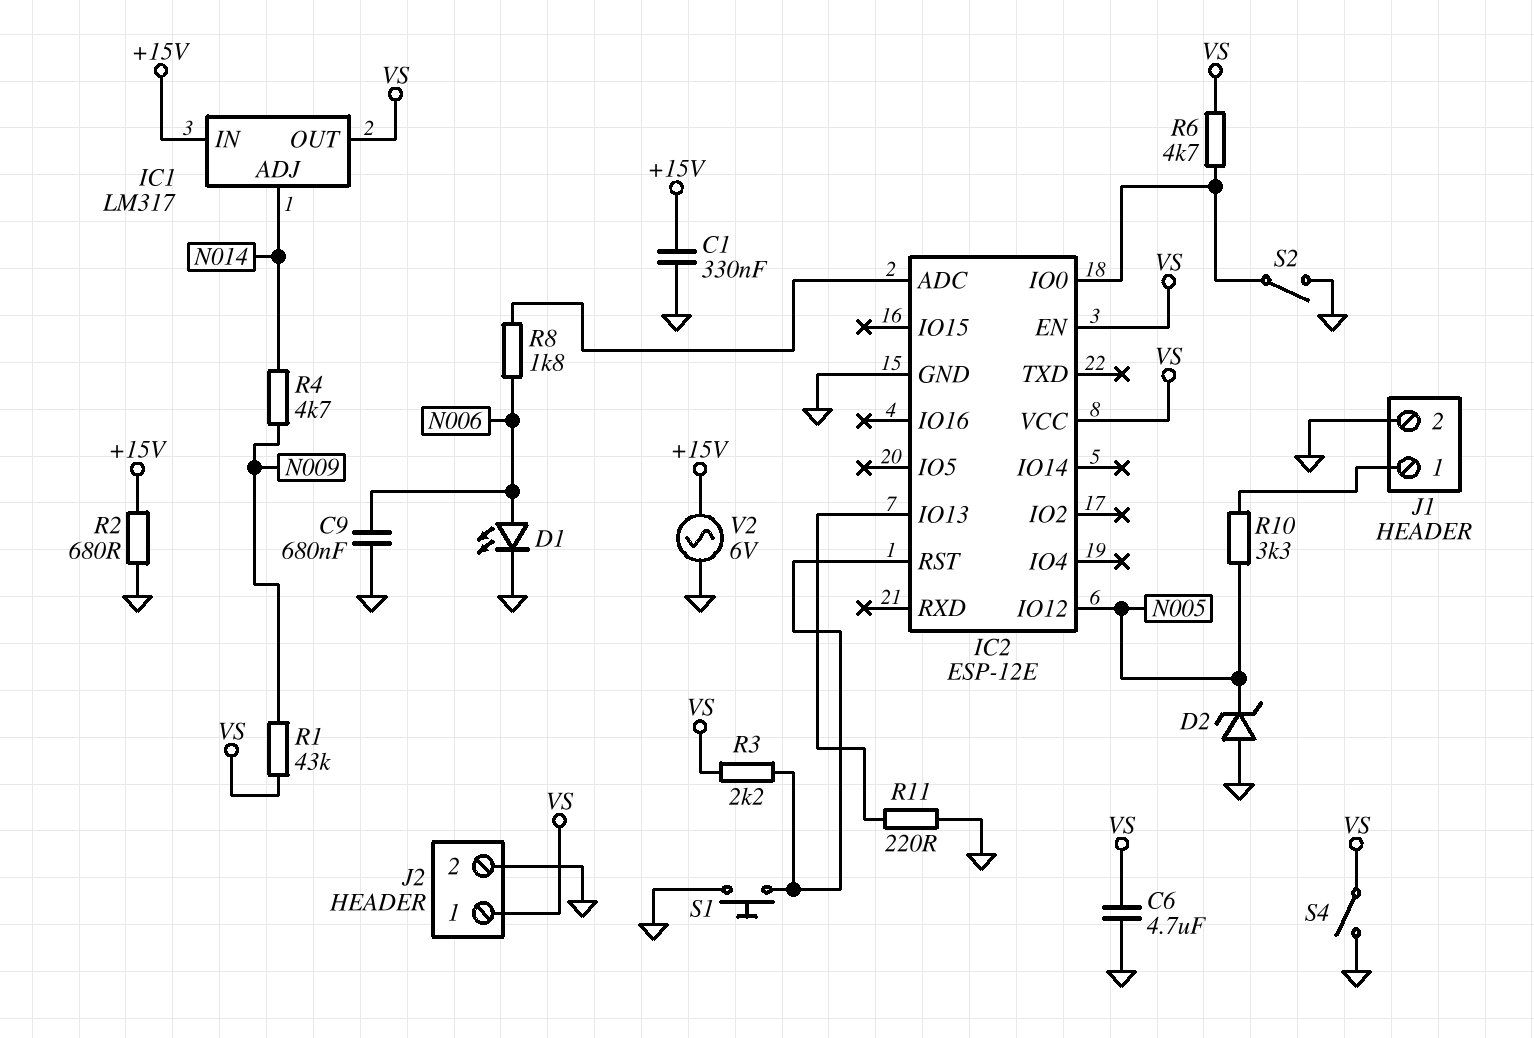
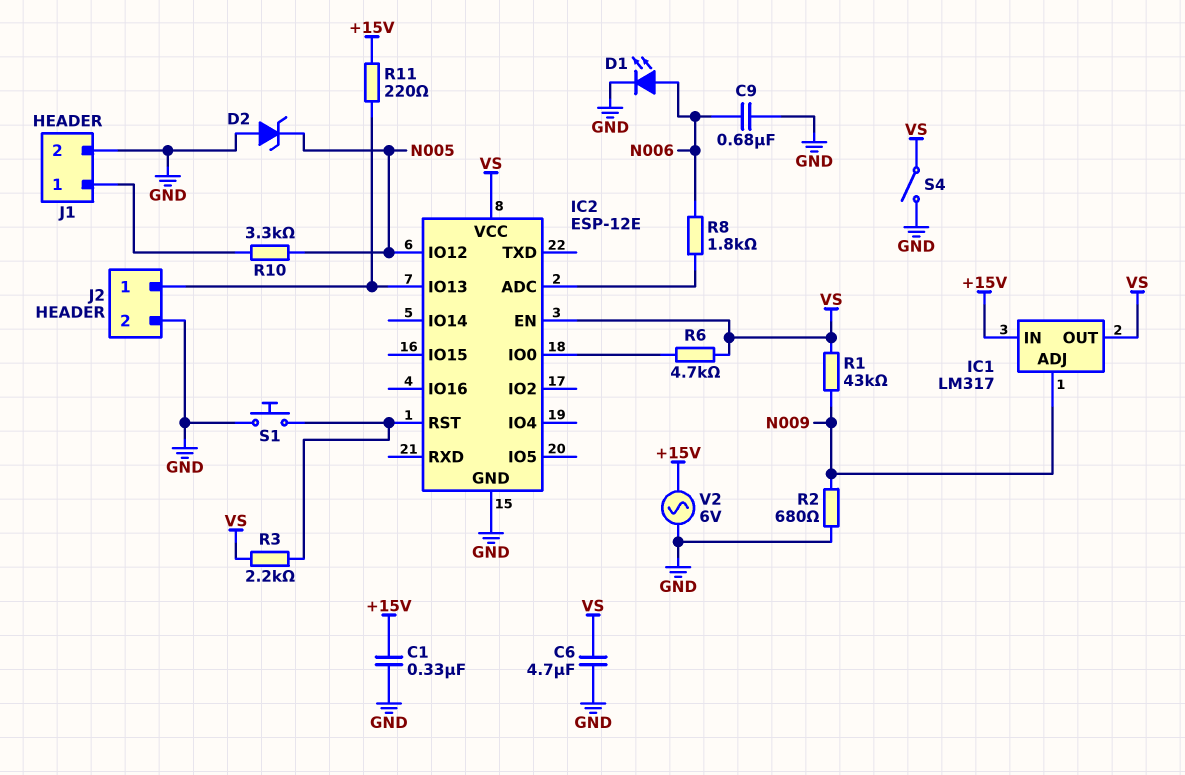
IC1 pin ADJ: N014 -> N009
J2 pin 1: VS -> IC2/IO13
R2: 680 (+15V, GND) -> 680 (GND, N009)
R4: 4.7k (N009, N014) -> none
R11: 220 (GND, IC2/IO13) -> 220 (+15V, IC2/IO13)
S2: switch (GND, IC2/IO0) -> none

